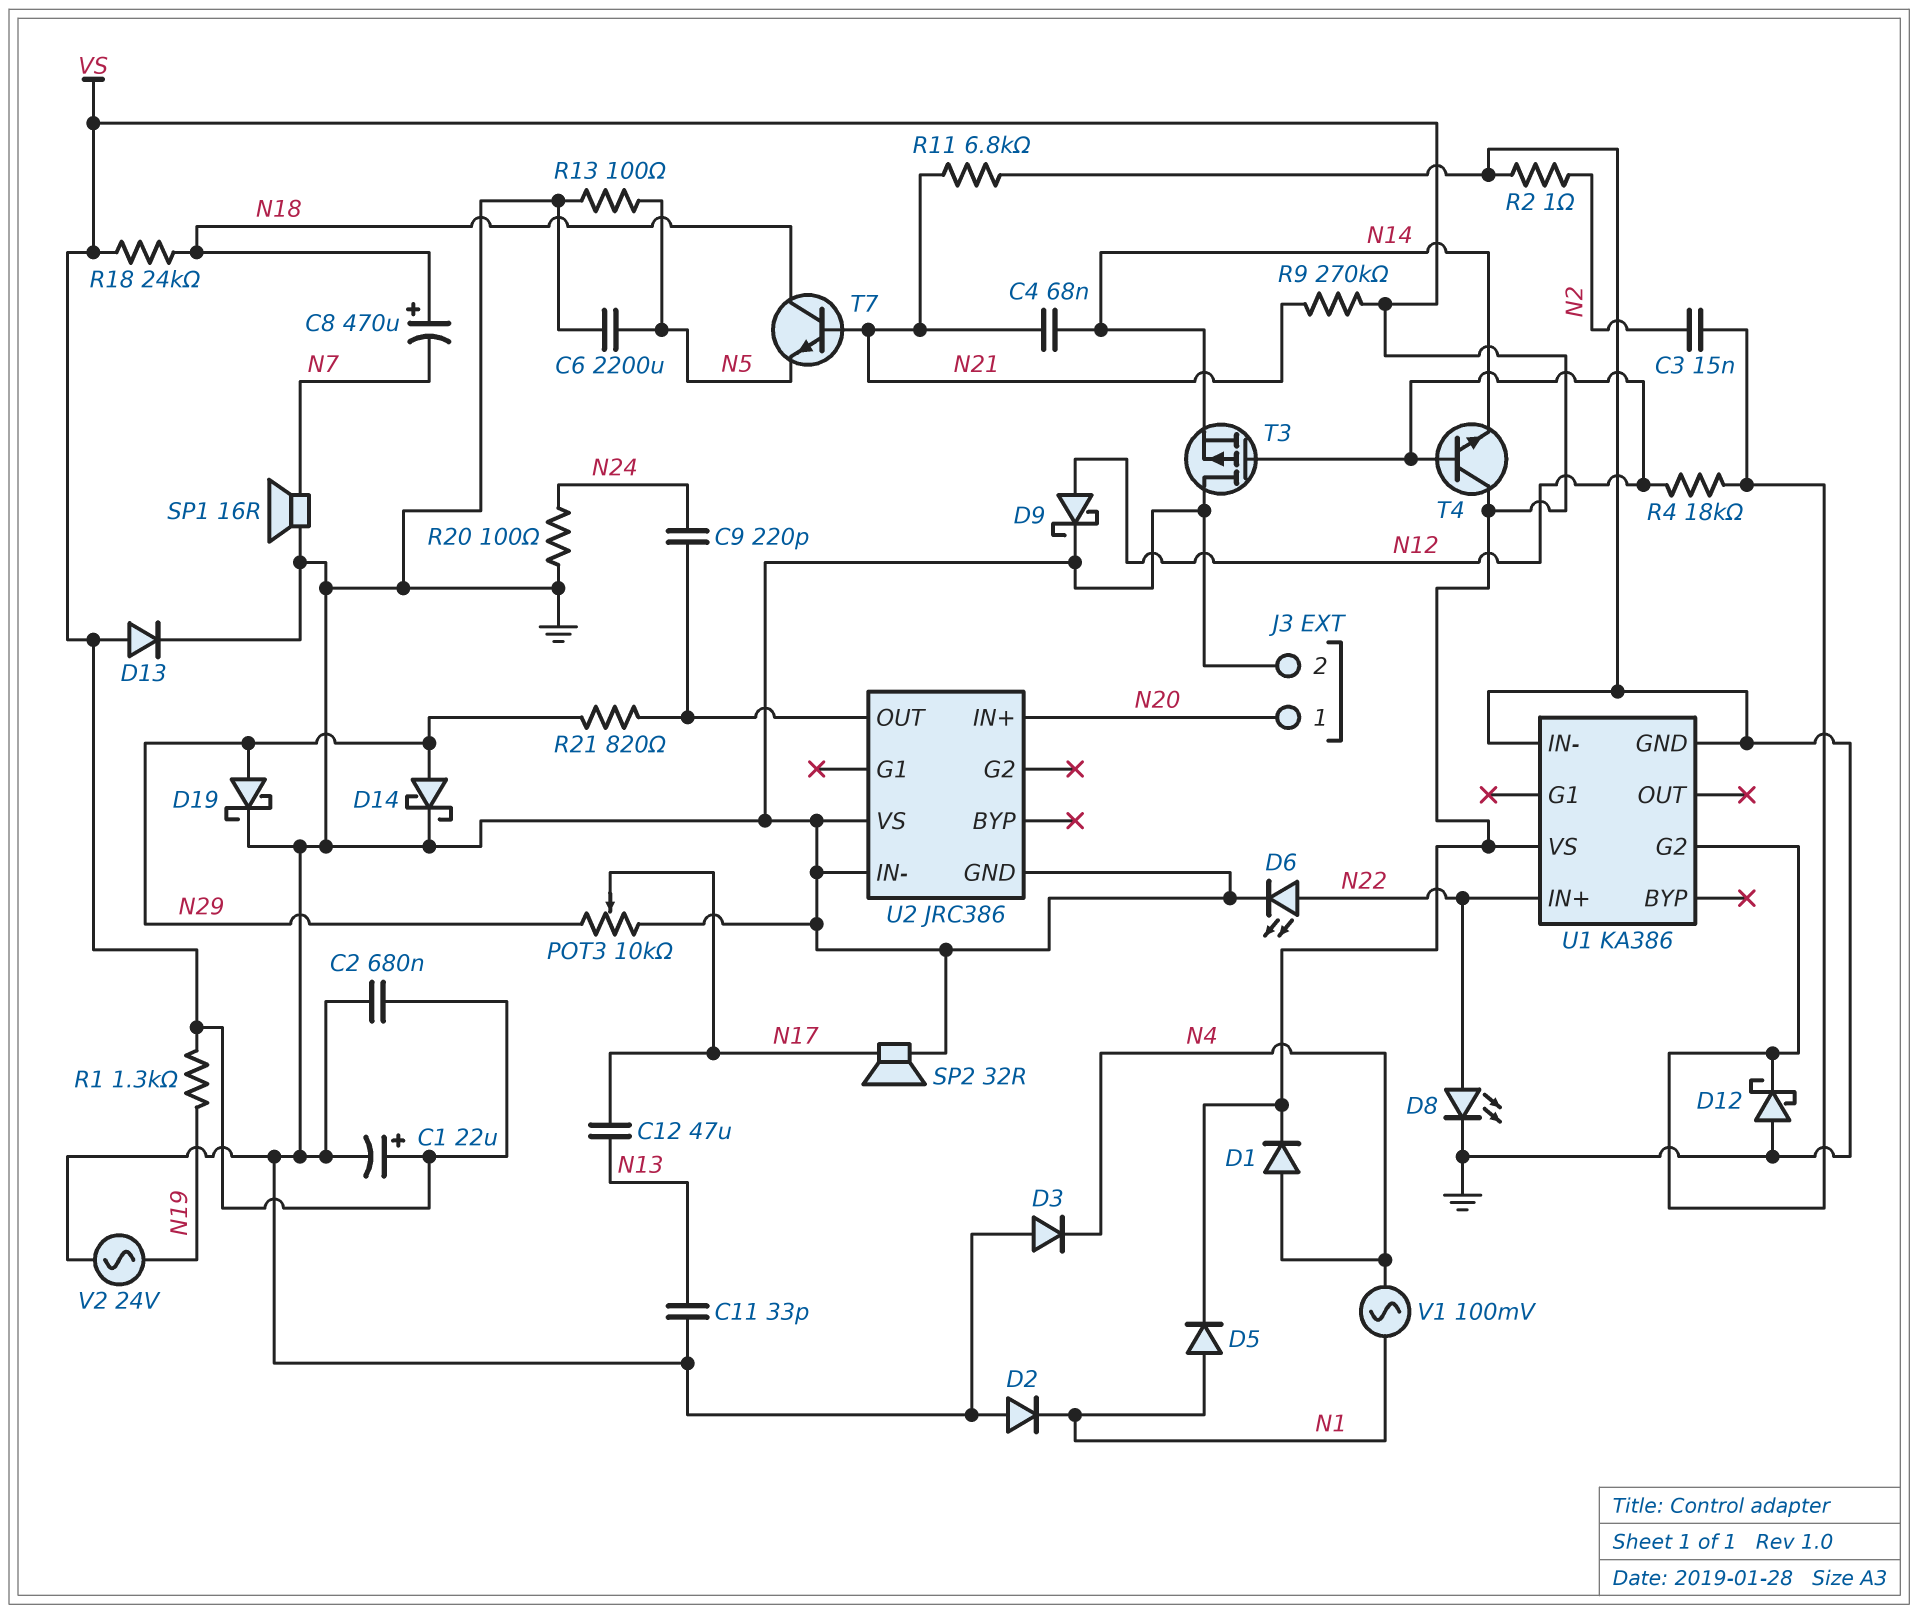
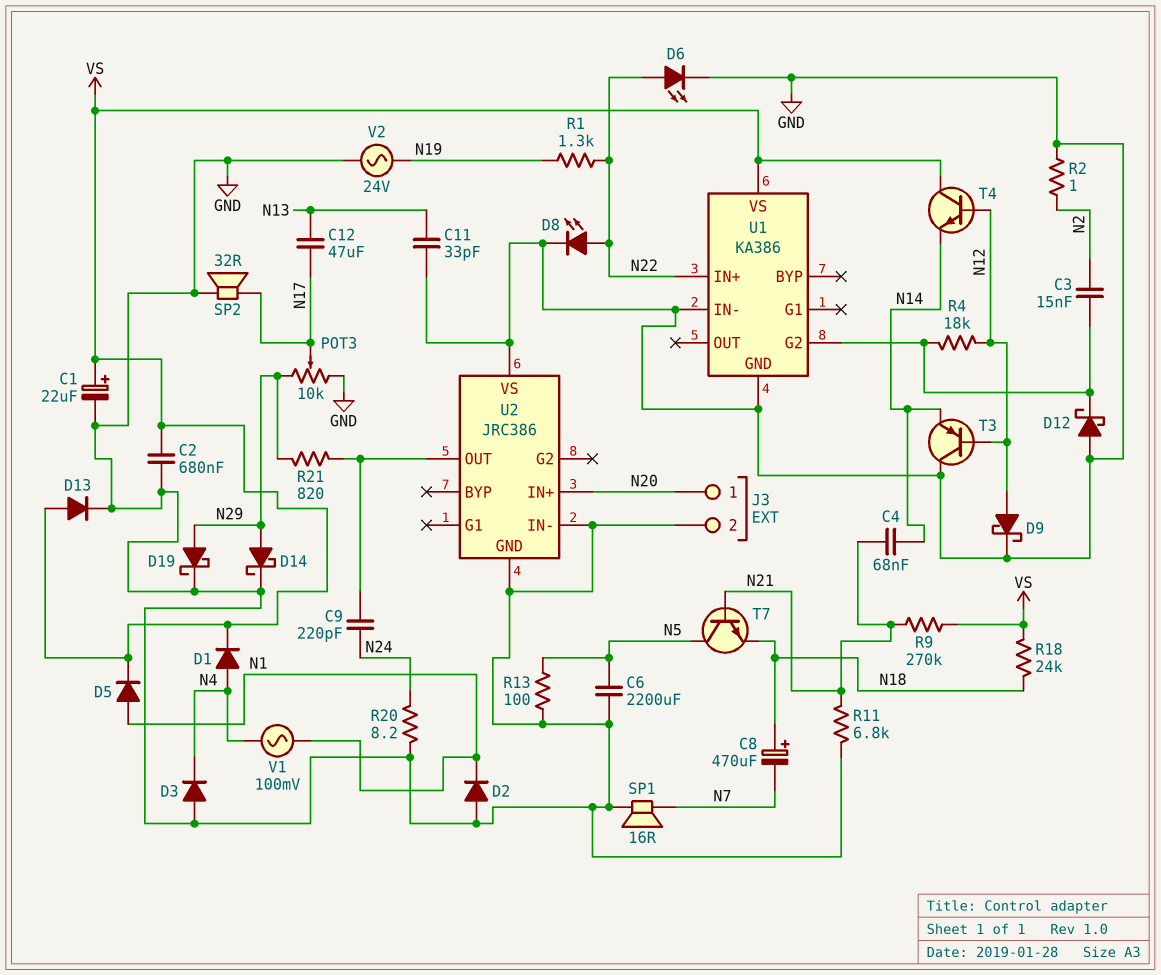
R1: 1.3k (N19, VS) -> 1.3k (N19, N22)
R20: 100 (GND, N24) -> 8.2 (GND, N24)
T3: PMOS (G N12, D GND, S N14) -> PNP (B N12, C GND, E N14)
T7: NPN (B N21, C N18, E N5) -> NPN (B N21, C N5, E N18)

